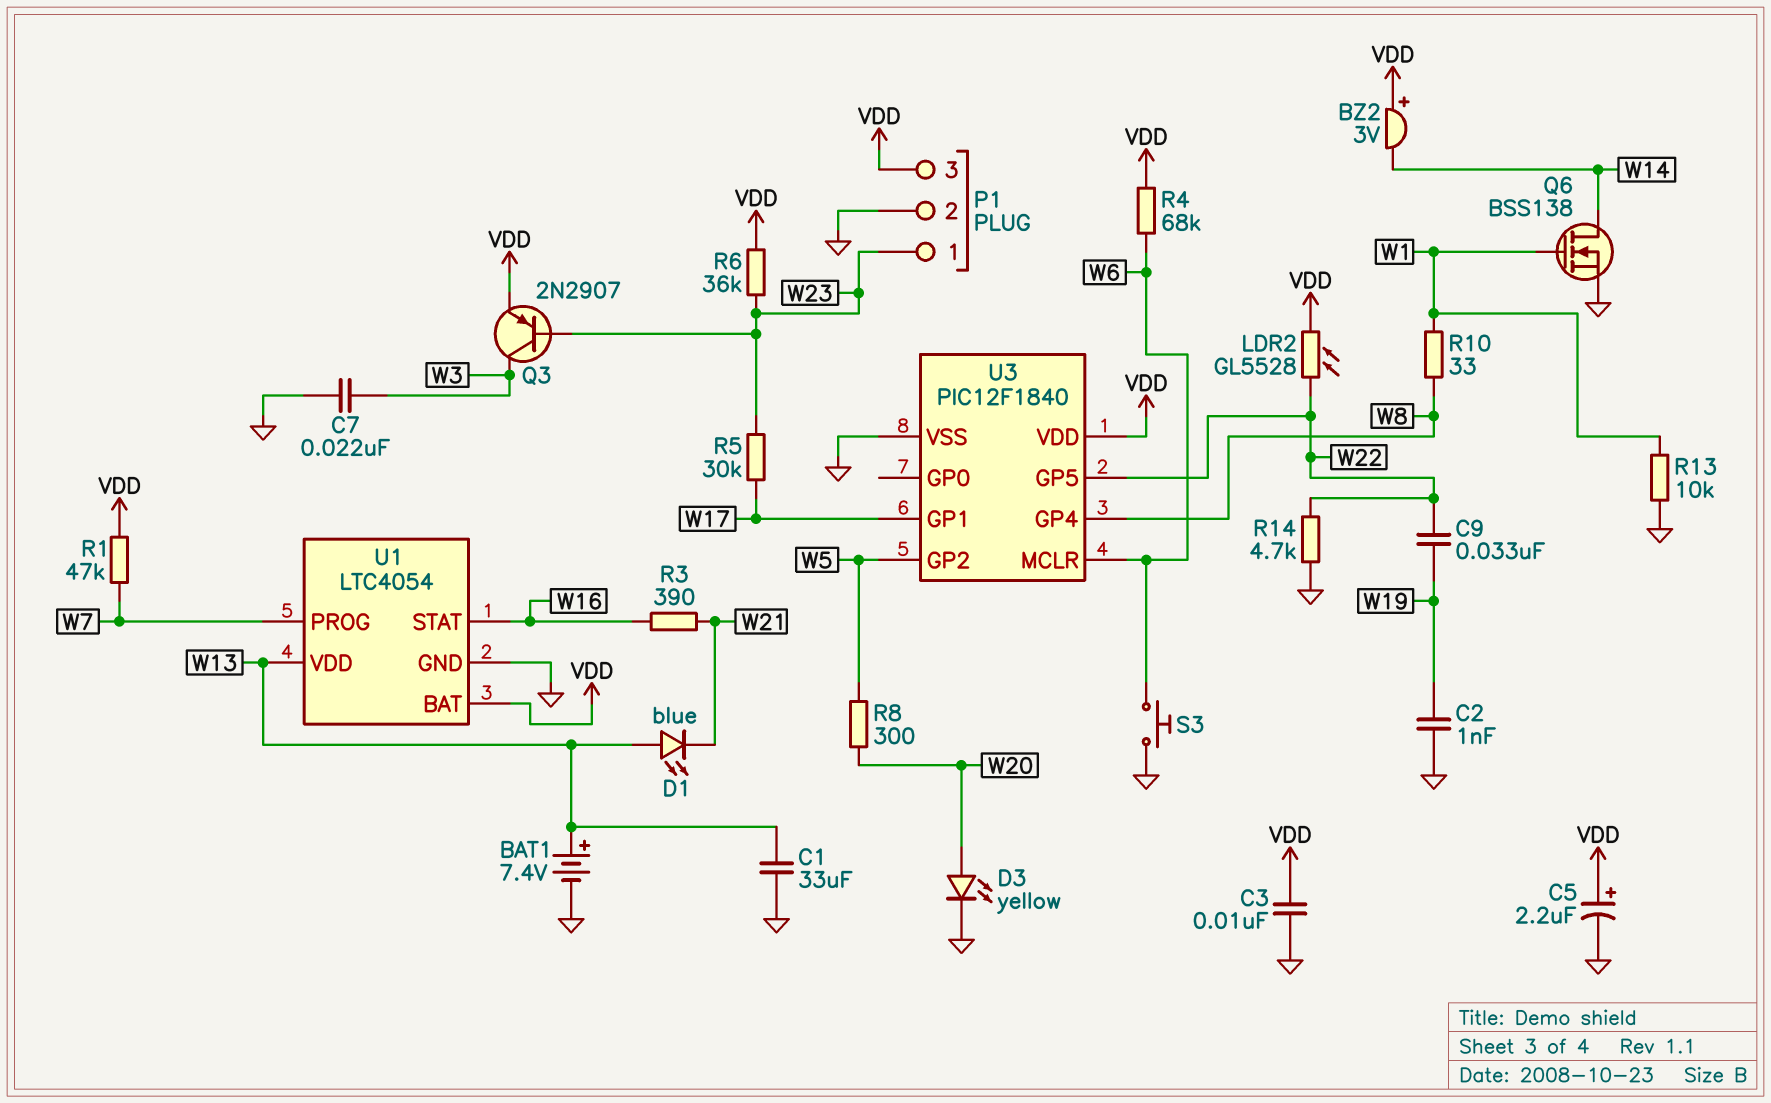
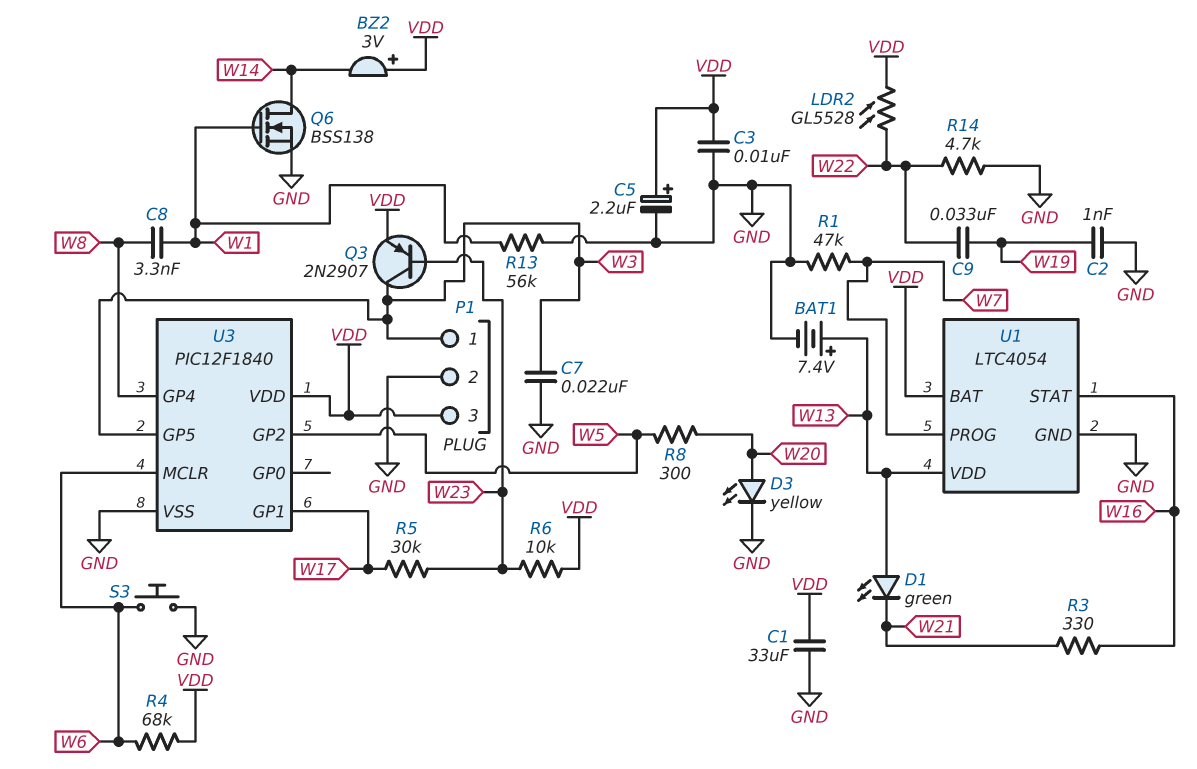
C1: 33uF (GND, W13) -> 33uF (GND, VDD)
C8: none -> 3.3nF (W1, W8)
D1: LED blue (A W13, K W21) -> LED green (A W13, K W21)
P1 pin 1: W23 -> W3
R1: 47k (VDD, W7) -> 47k (GND, W7)
R3: 390 (W16, W21) -> 330 (W16, W21)
R6: 36k (VDD, W23) -> 10k (VDD, W23)
R10: 33 (W1, W8) -> none
R13: 10k (GND, W1) -> 56k (GND, W1)
U3 pin GP5: W22 -> W3

